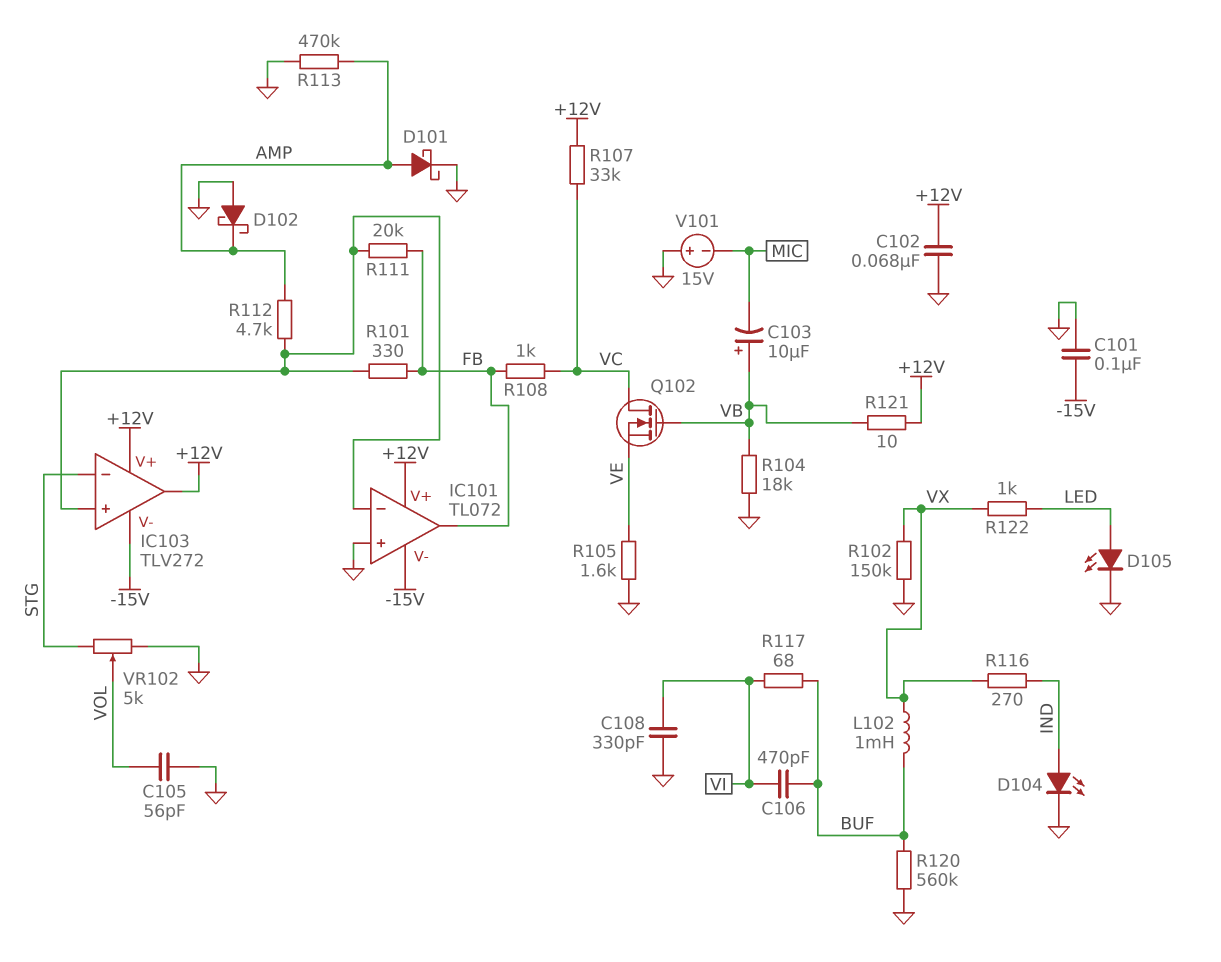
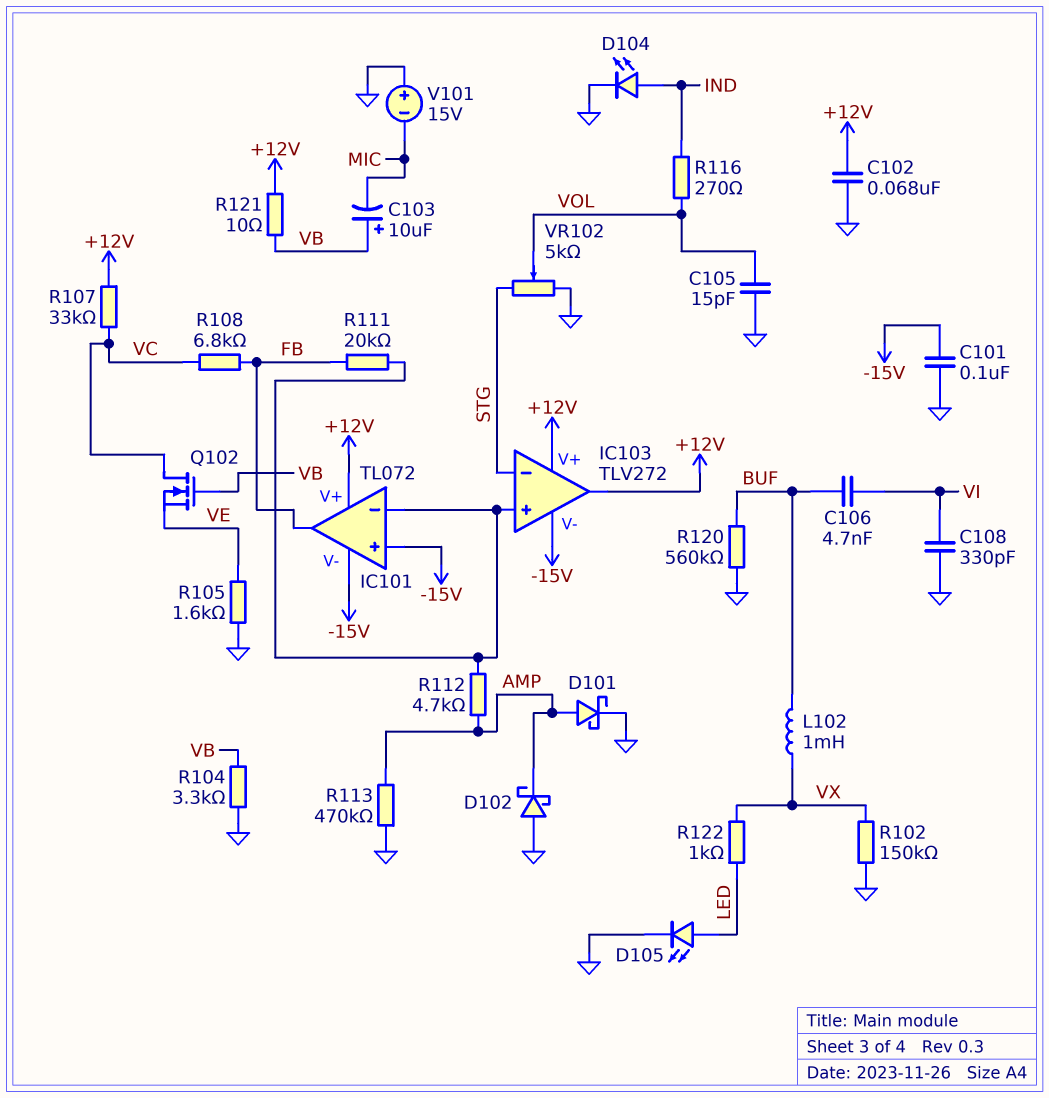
C105: 56pF (GND, VOL) -> 15pF (GND, VOL)
C106: 470pF (BUF, VI) -> 4.7nF (BUF, VI)
IC101 pin in+: GND -> -15V
R101: 330 (FB, IC101/in-) -> none
R104: 18k (GND, VB) -> 3.3k (GND, VB)
R108: 1k (FB, VC) -> 6.8k (FB, VC)
R116: 270 (IND, VX) -> 270 (IND, VOL)
R117: 68 (BUF, VI) -> none

